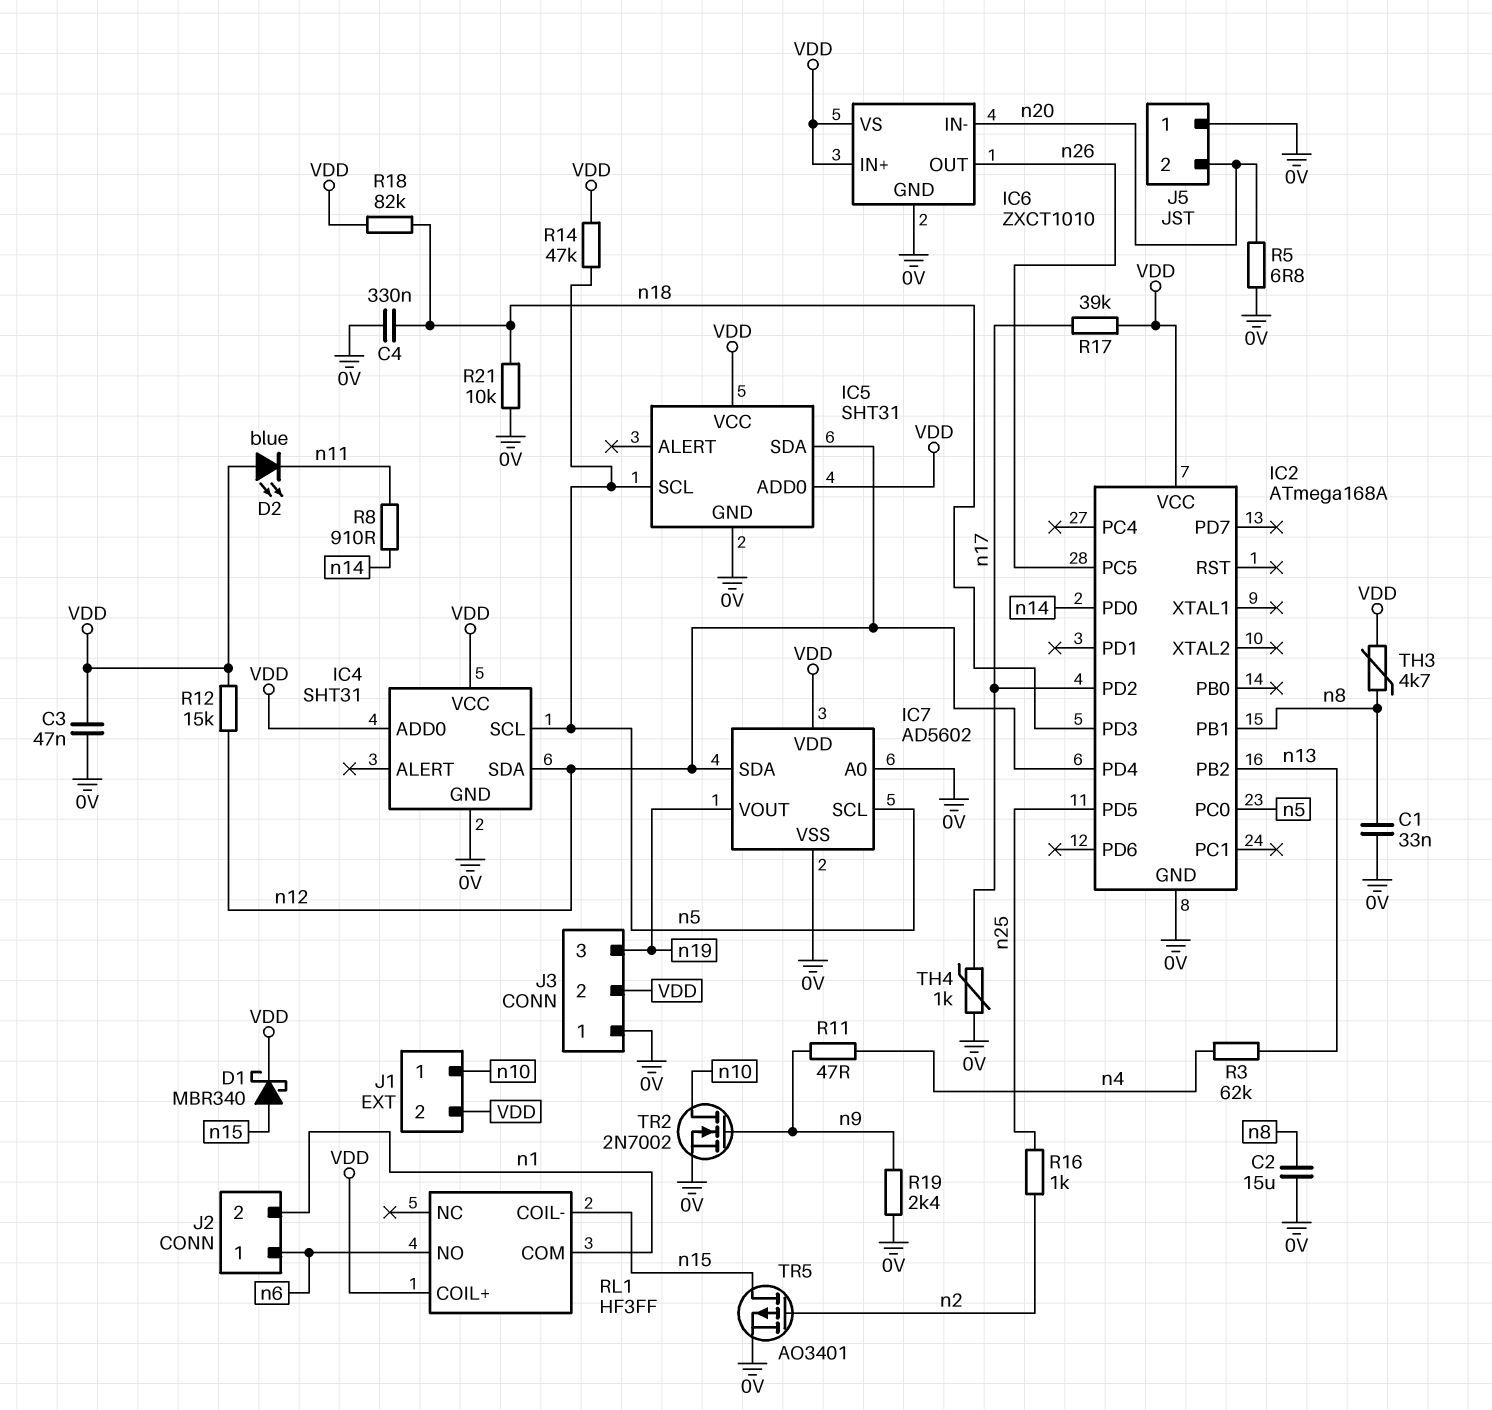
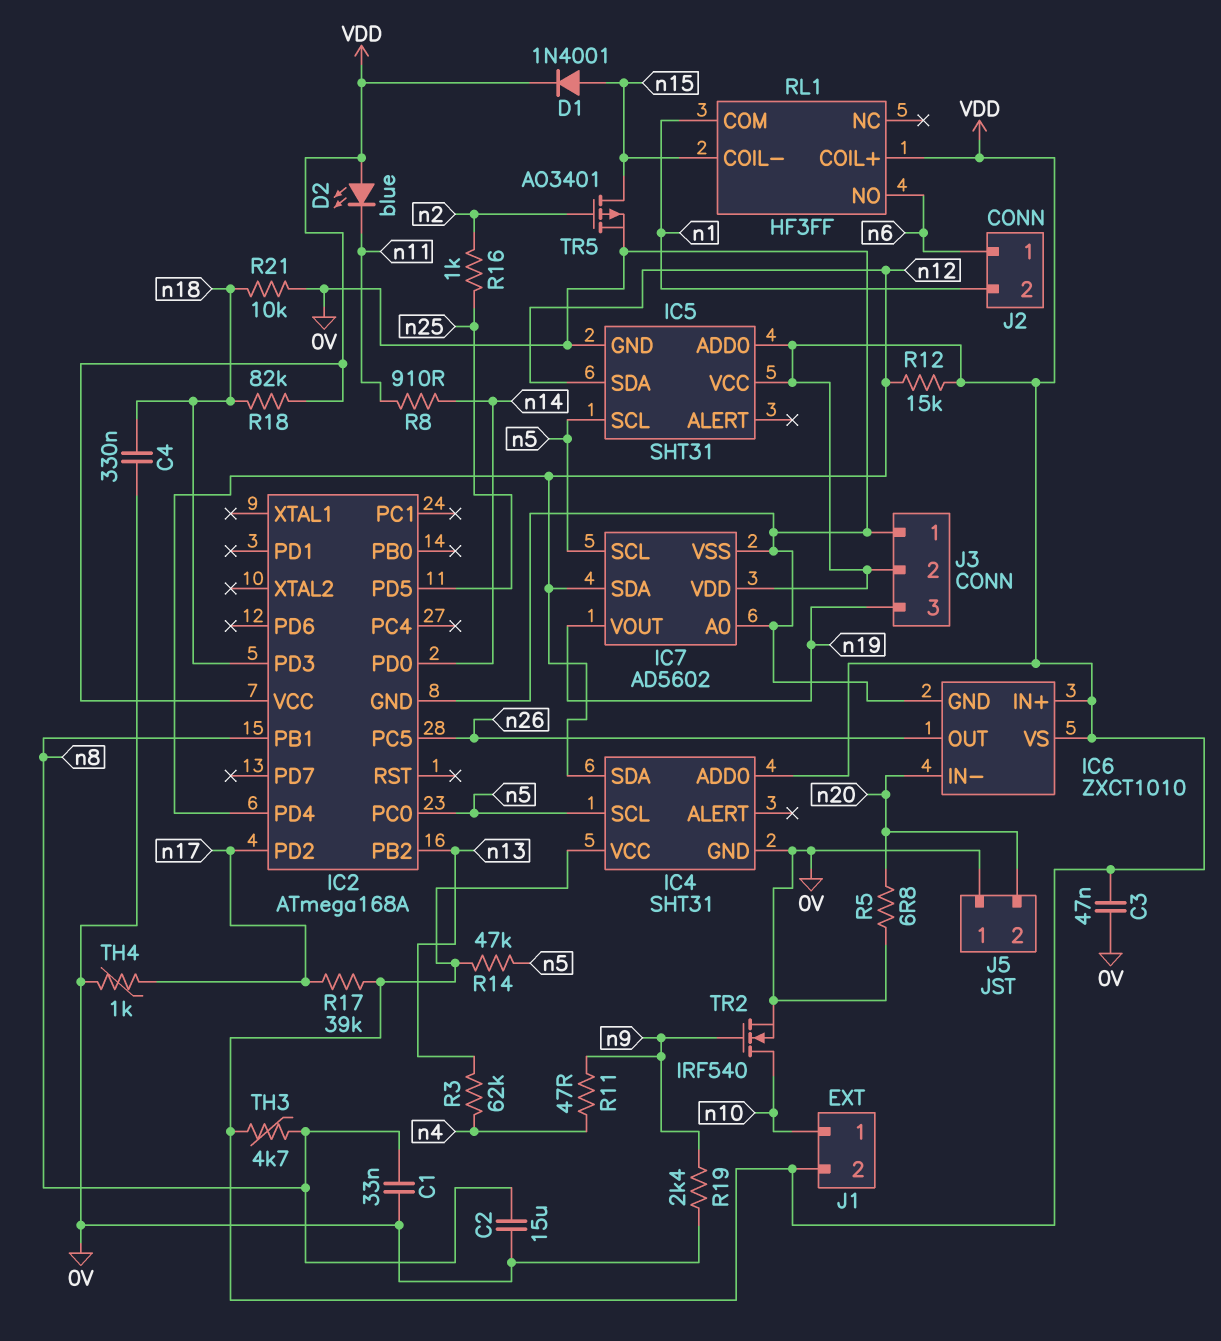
D1: schottky MBR340 (A n15, K VDD) -> diode 1N4001 (A n15, K VDD)
TR2: NMOS 2N7002 (G n9, D n10, S 0V) -> NMOS IRF540 (G n9, D n10, S 0V)

